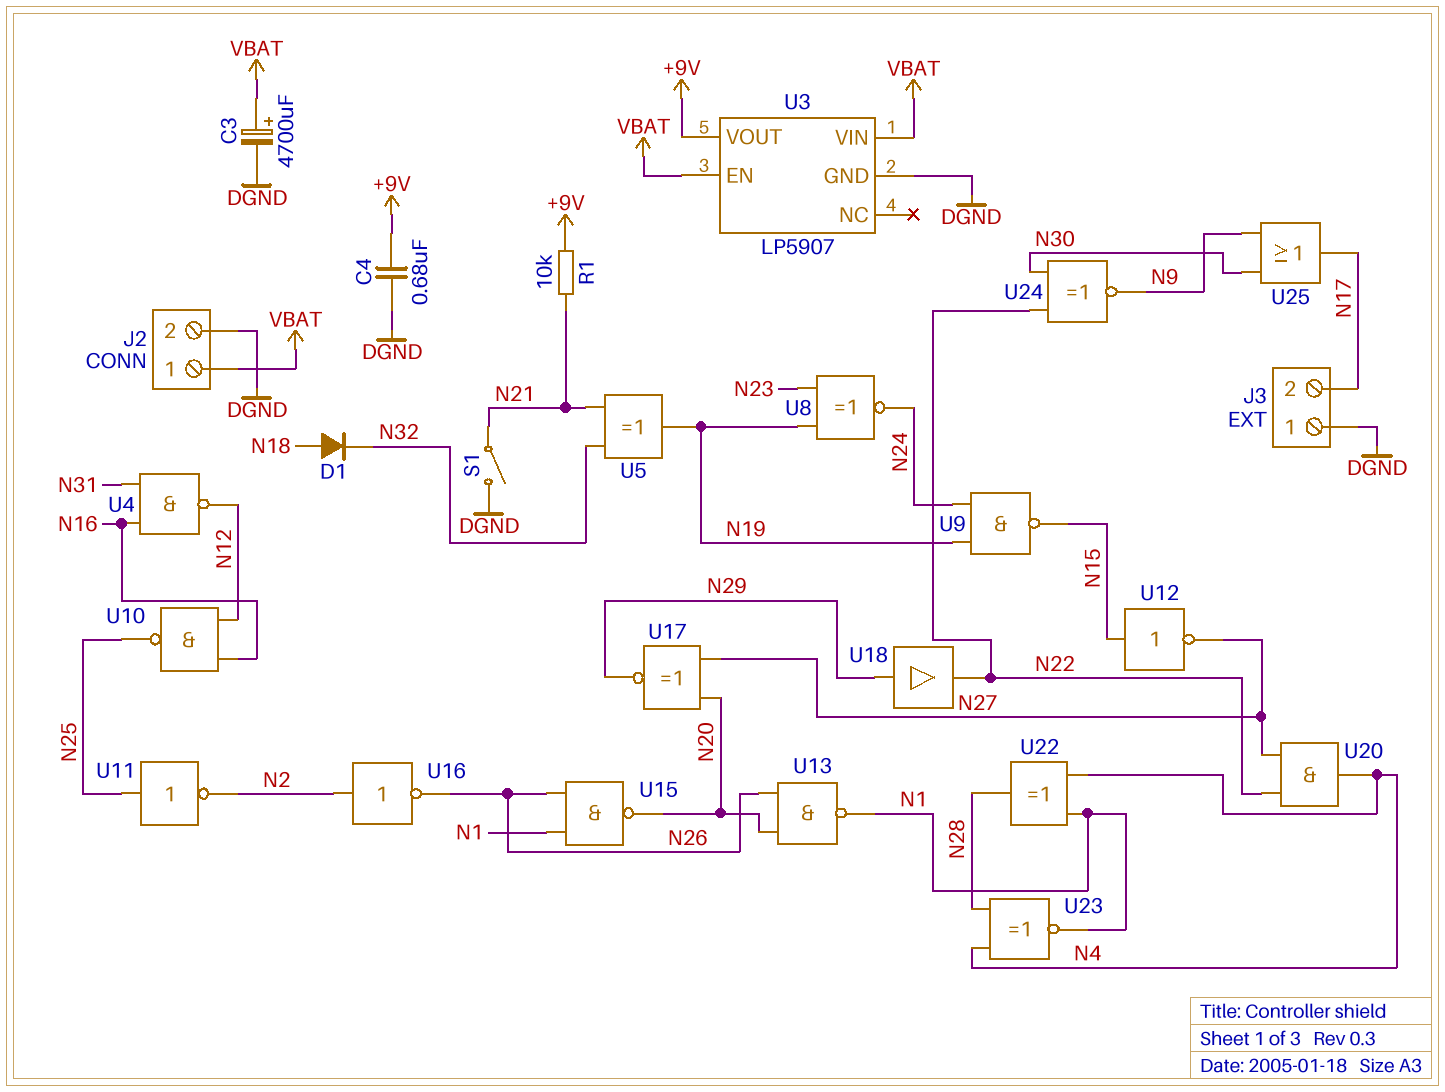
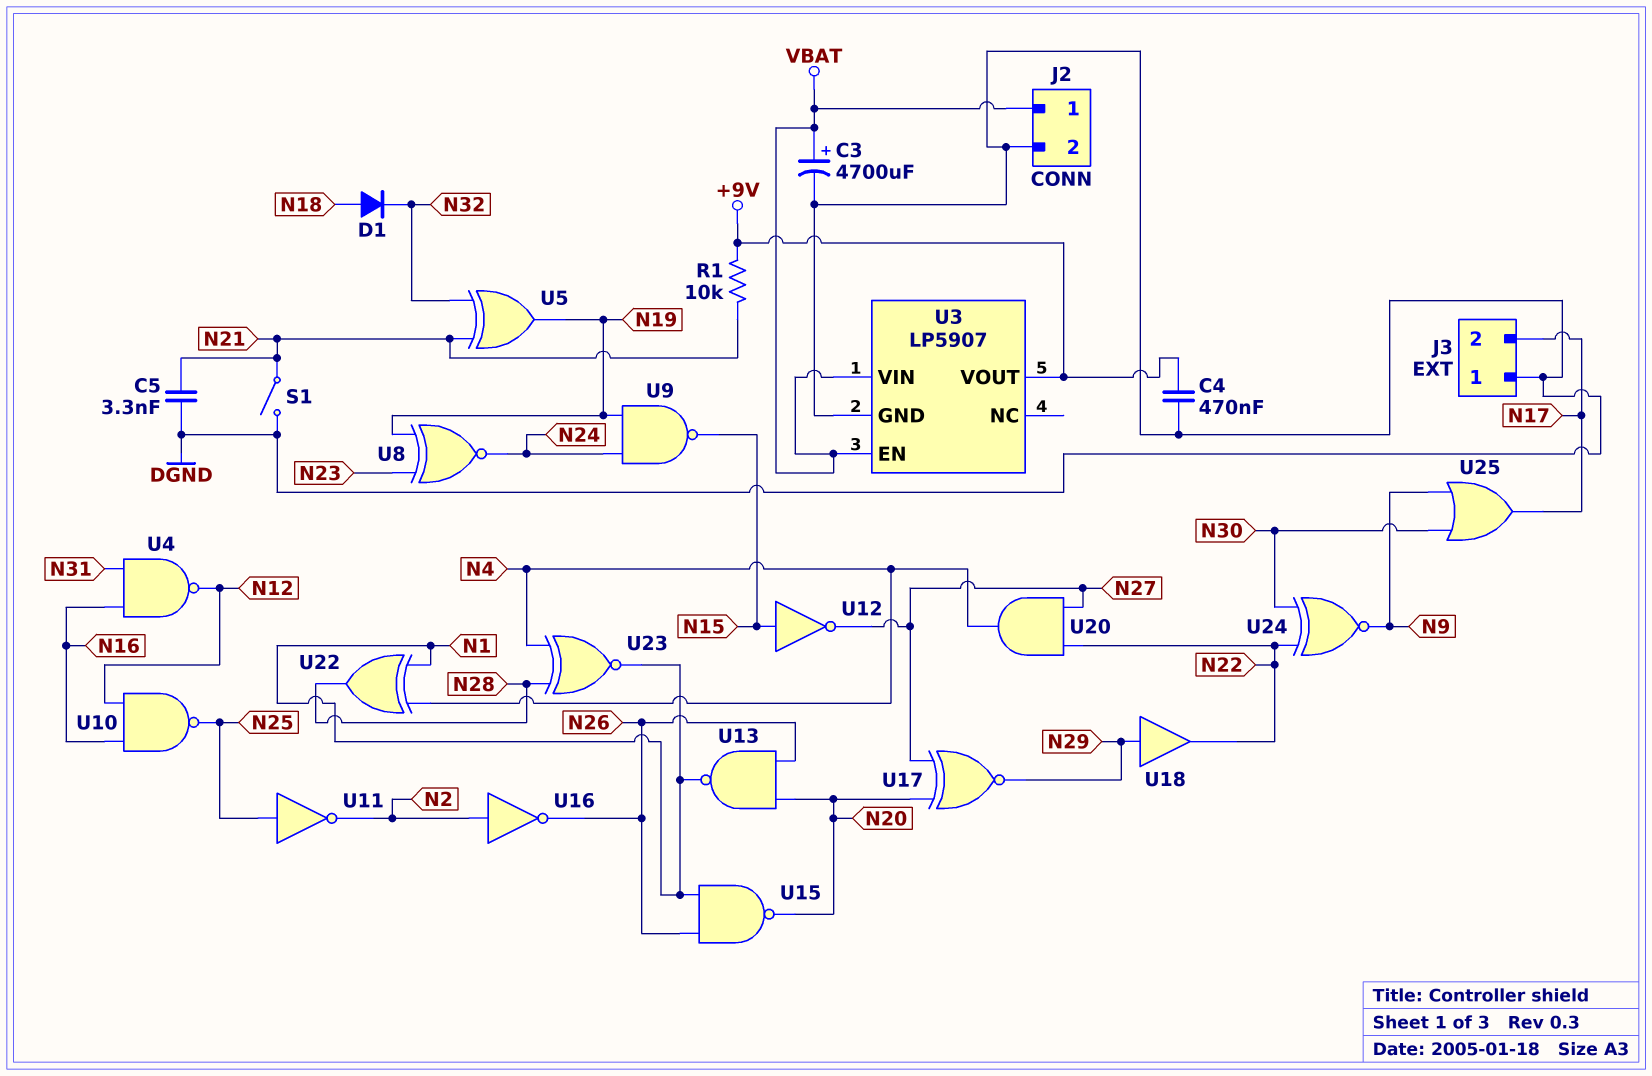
C4: 680nF (+9V, DGND) -> 470nF (+9V, DGND)
C5: none -> 3.3nF (DGND, N21)

